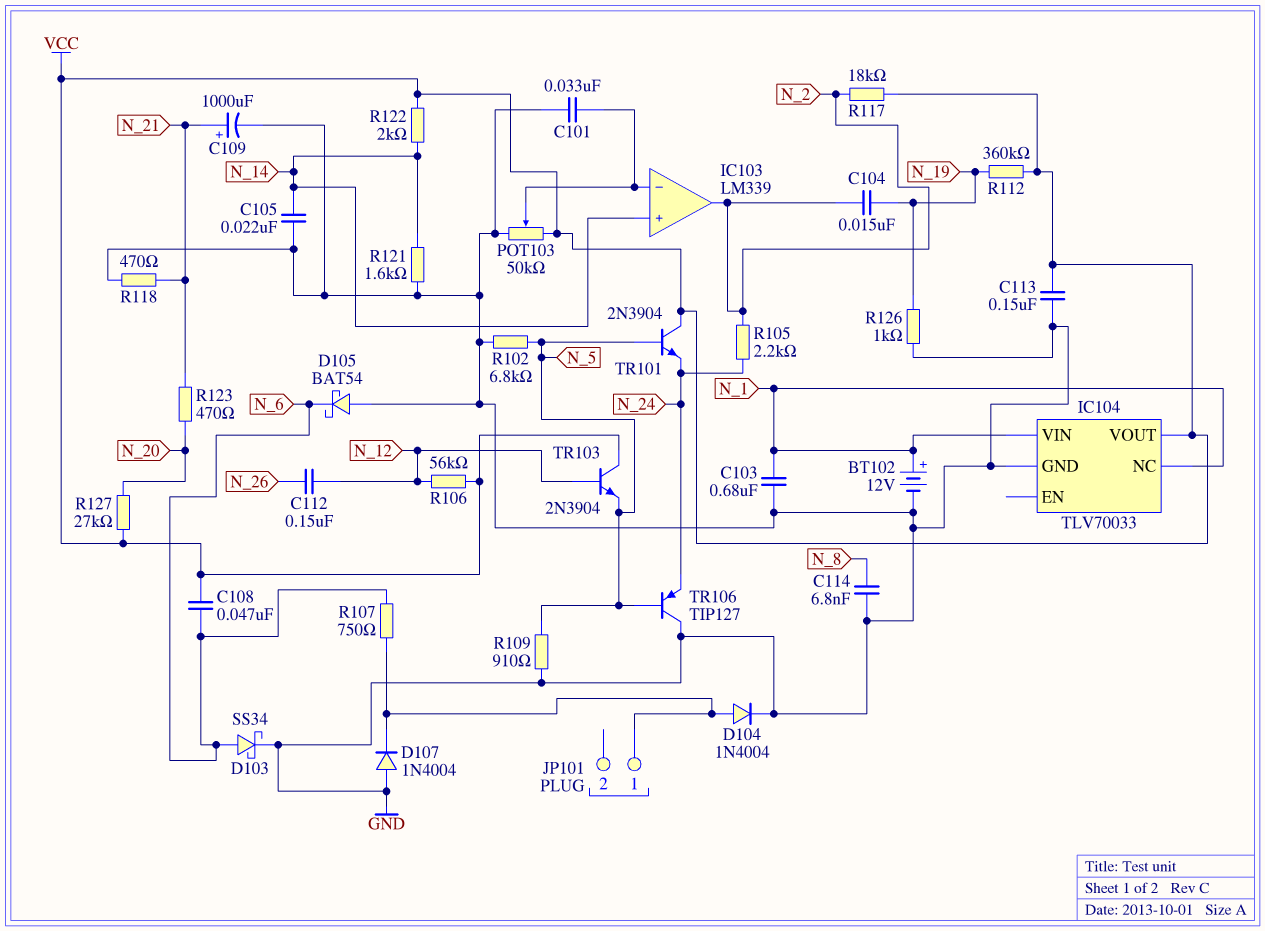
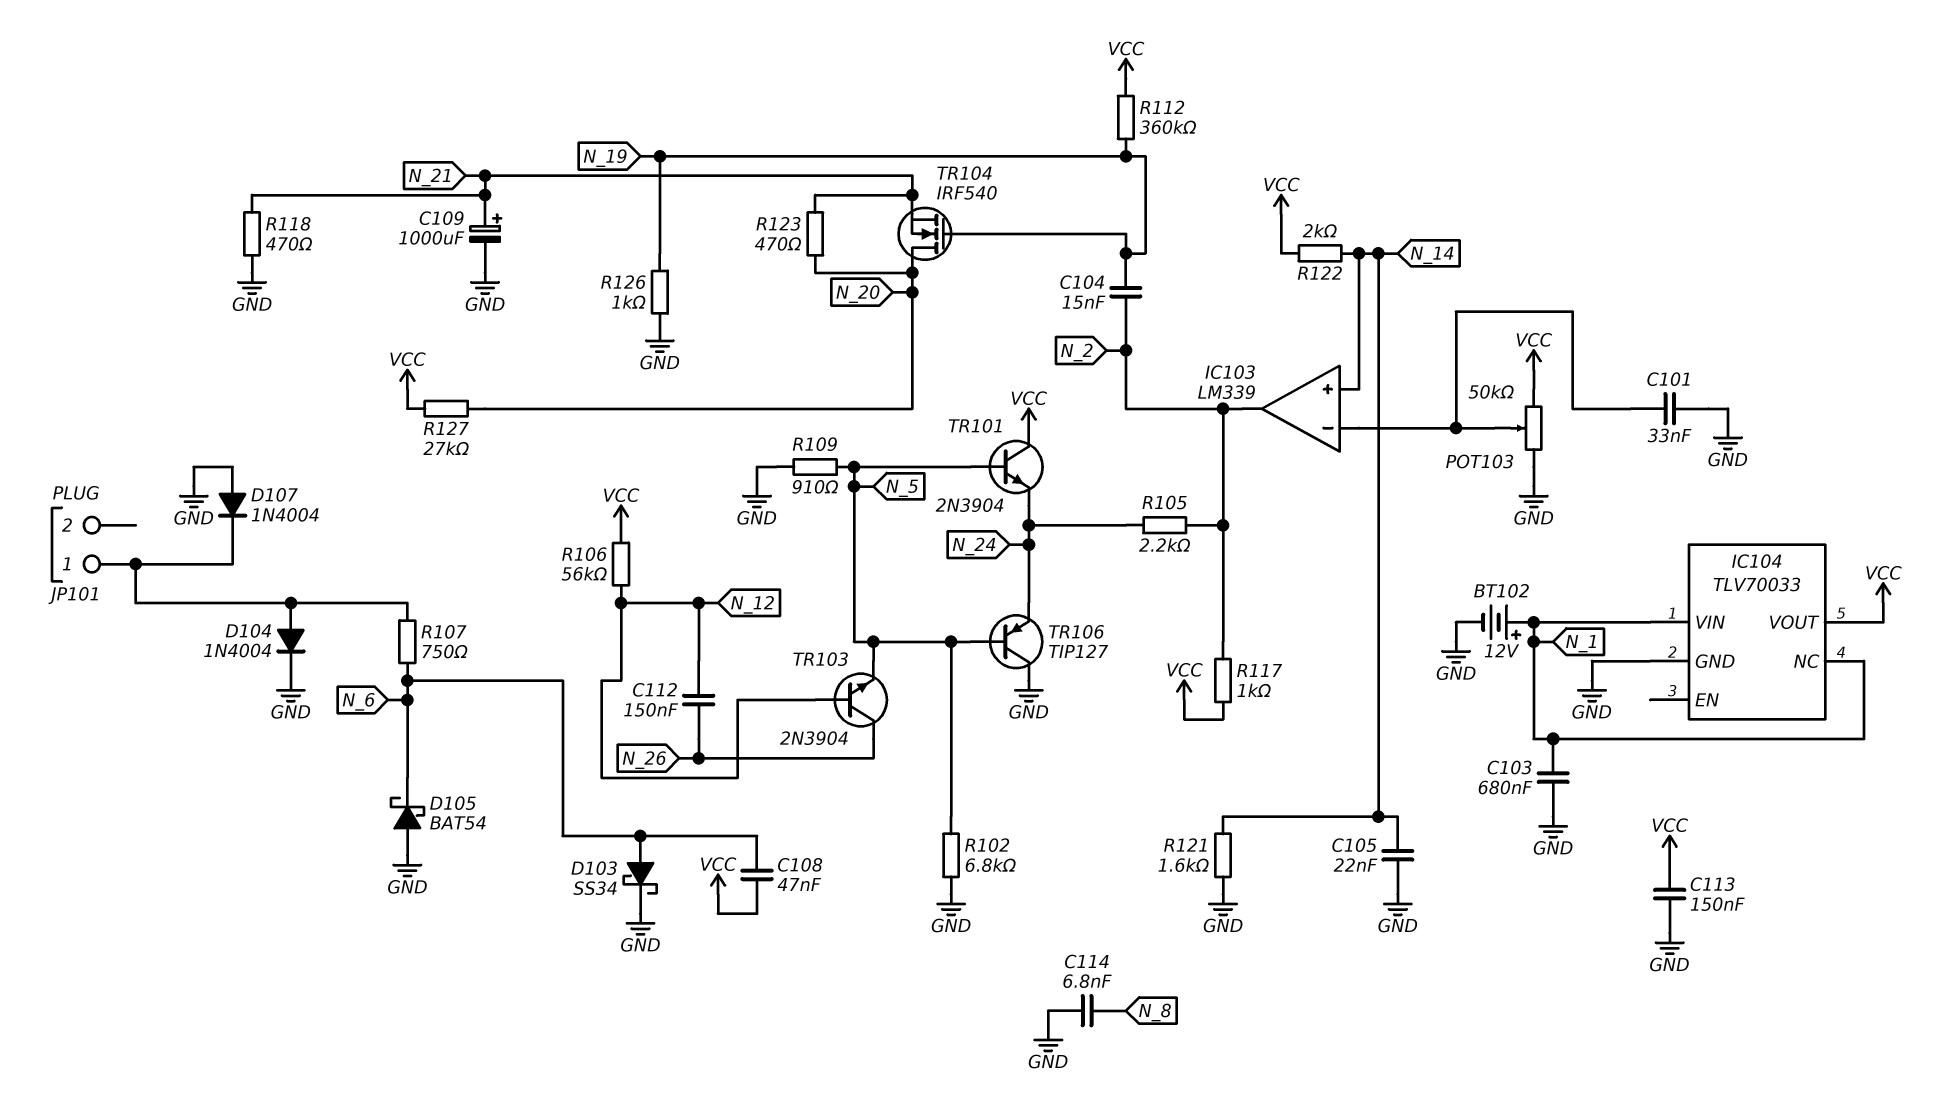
R117: 18k (N_2, VCC) -> 1k (N_2, VCC)
TR103: NPN 2N3904 (B N_12, C VCC, E N_5) -> NPN 2N3904 (B N_12, C N_26, E N_5)
TR104: none -> NMOS IRF540 (G N_19, D N_20, S N_21)

